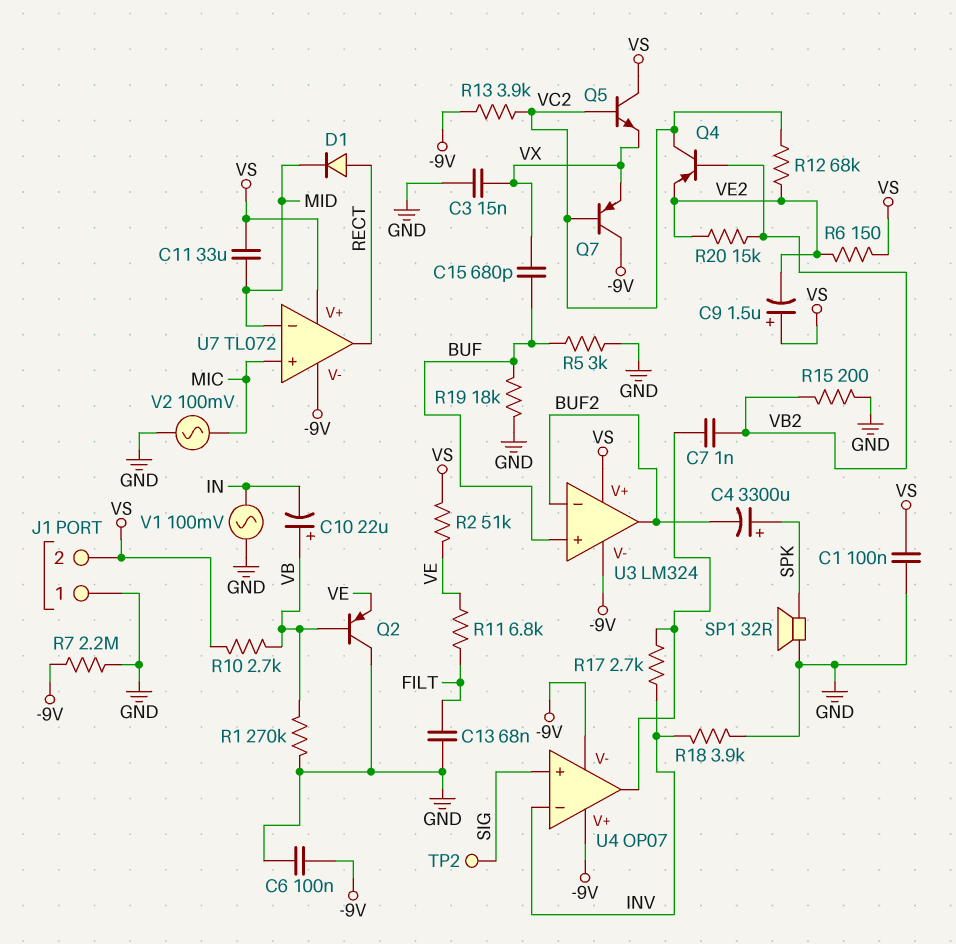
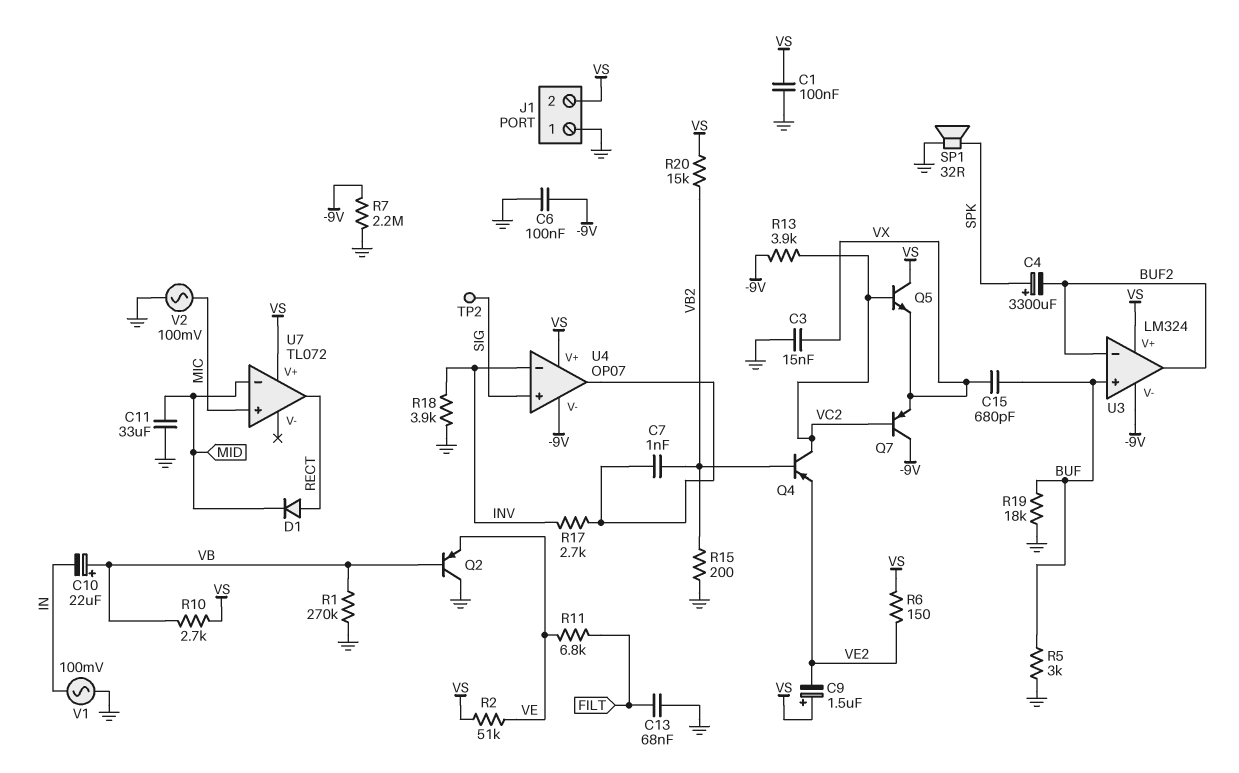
C11: 33uF (MID, VS) -> 33uF (GND, MID)
R12: 68k (VC2, VE2) -> none
R20: 15k (VB2, VE2) -> 15k (VB2, VS)
U4 pin V+: -9V -> VS
U7 pin V-: -9V -> none

